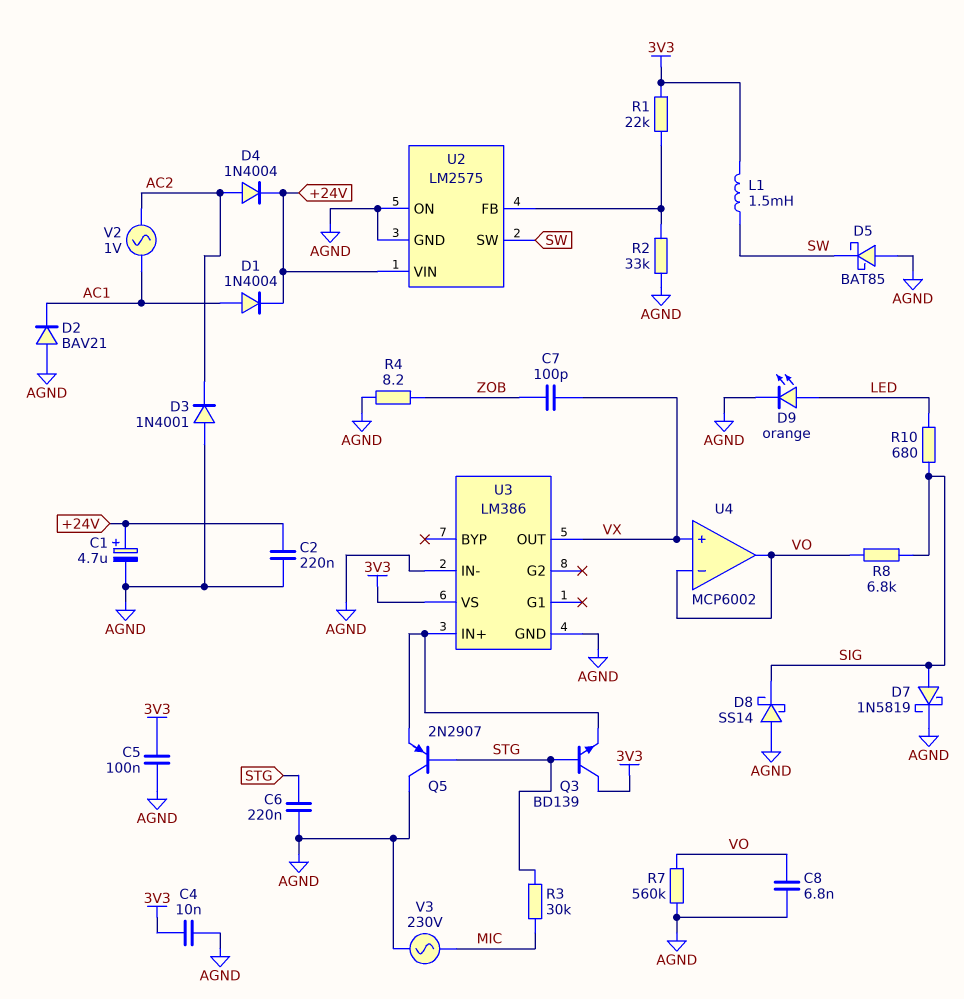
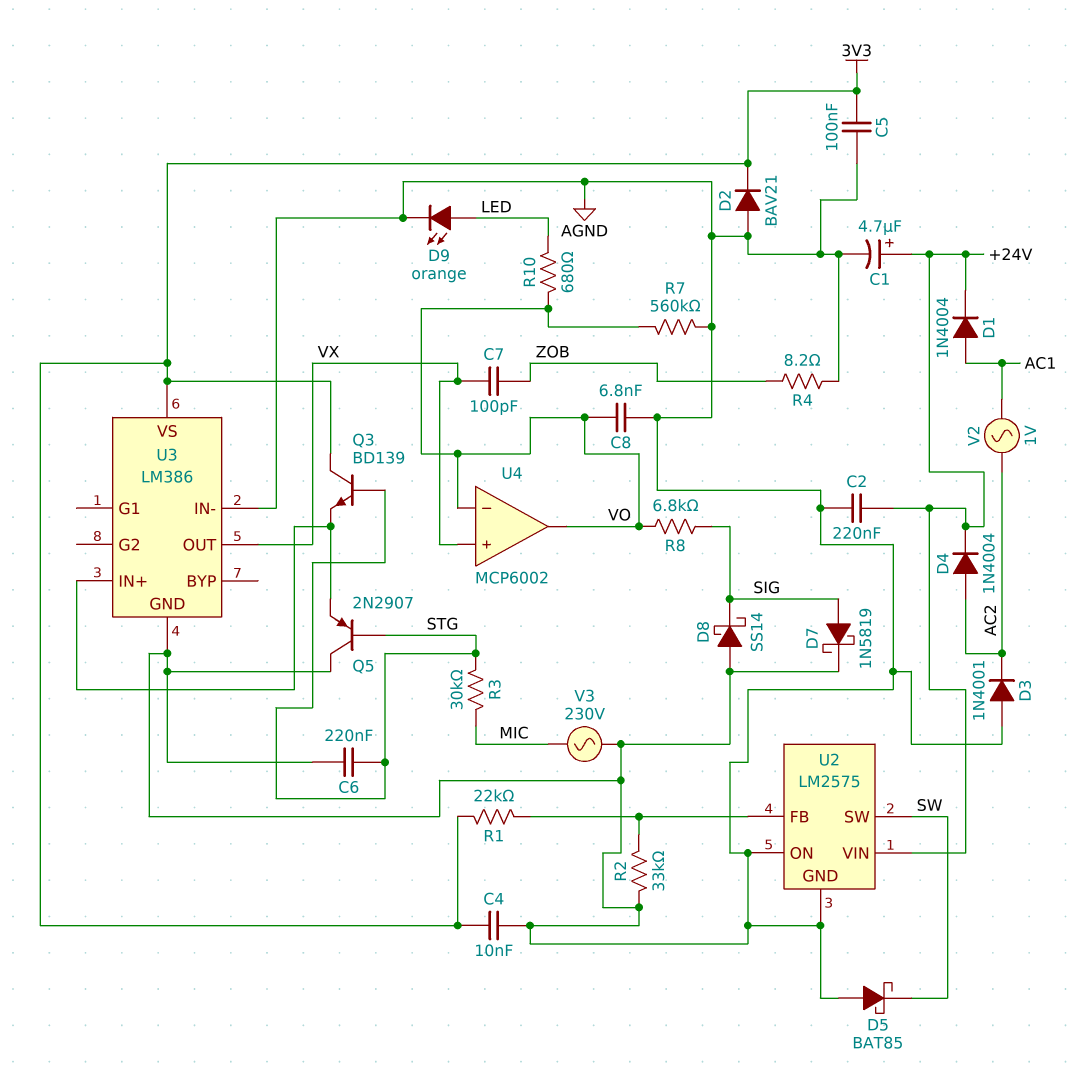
D2: diode BAV21 (A AGND, K AC1) -> diode BAV21 (A AGND, K 3V3)
L1: 1.5mH (3V3, SW) -> none
R10: 680 (LED, SIG) -> 680 (LED, VO)

